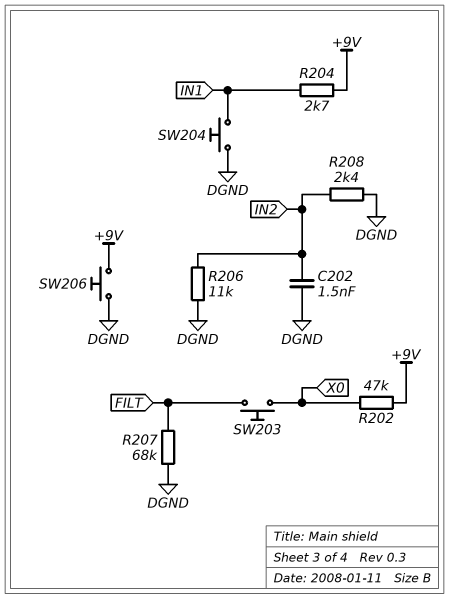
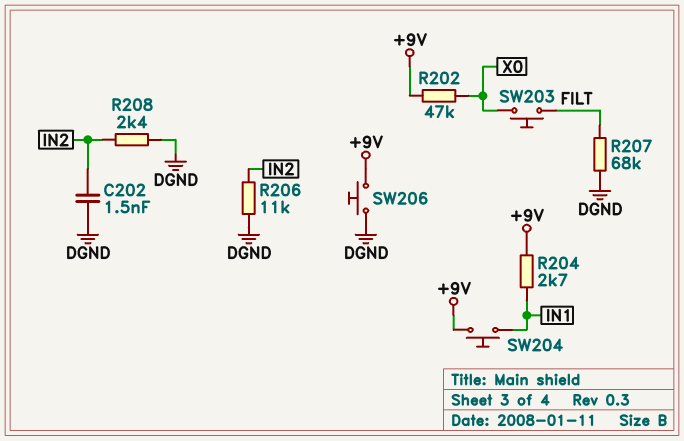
SW204: button (DGND, IN1) -> button (+9V, IN1)

